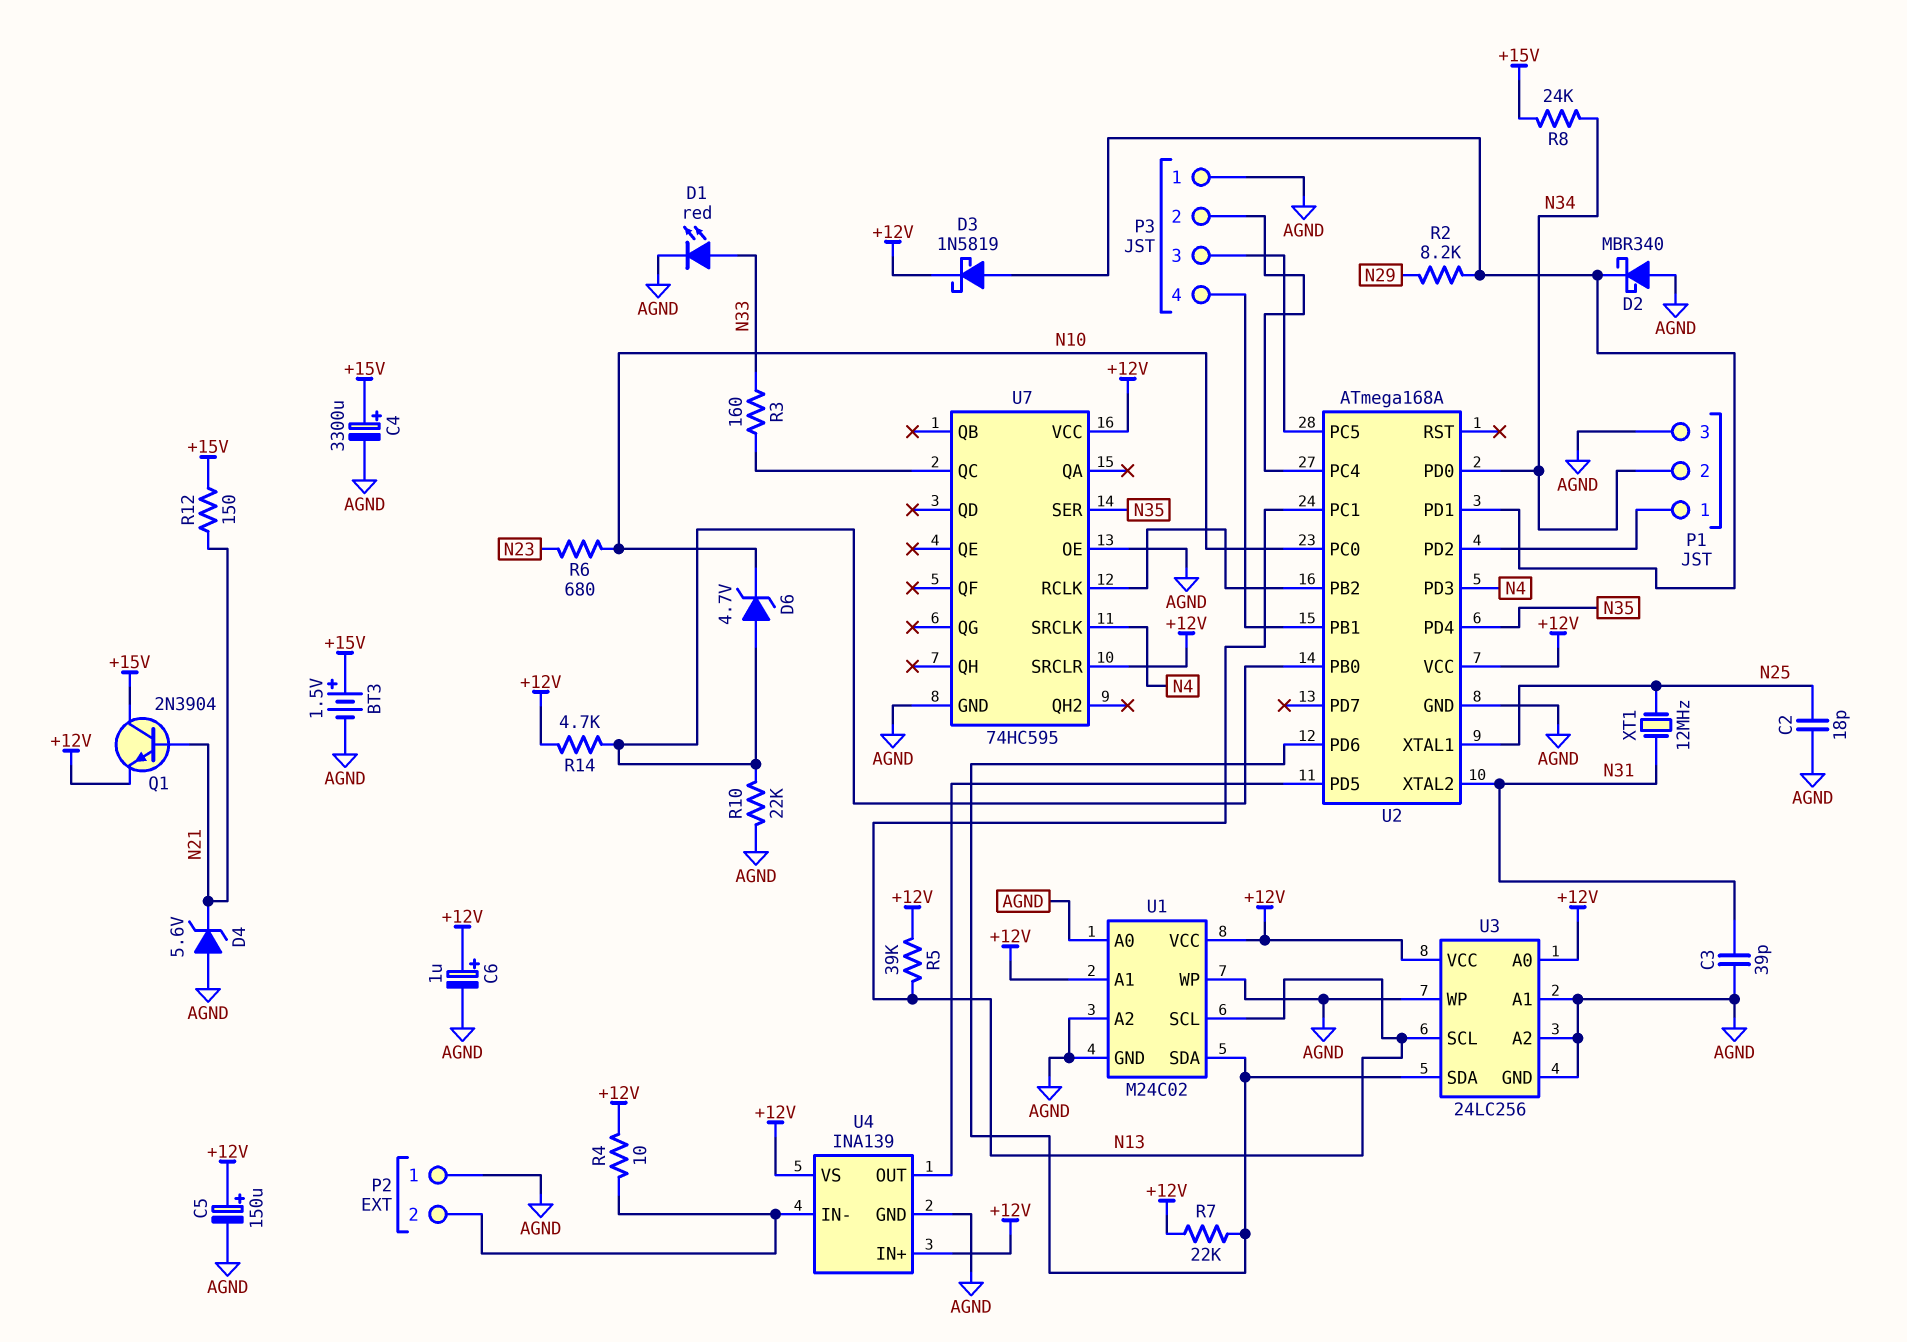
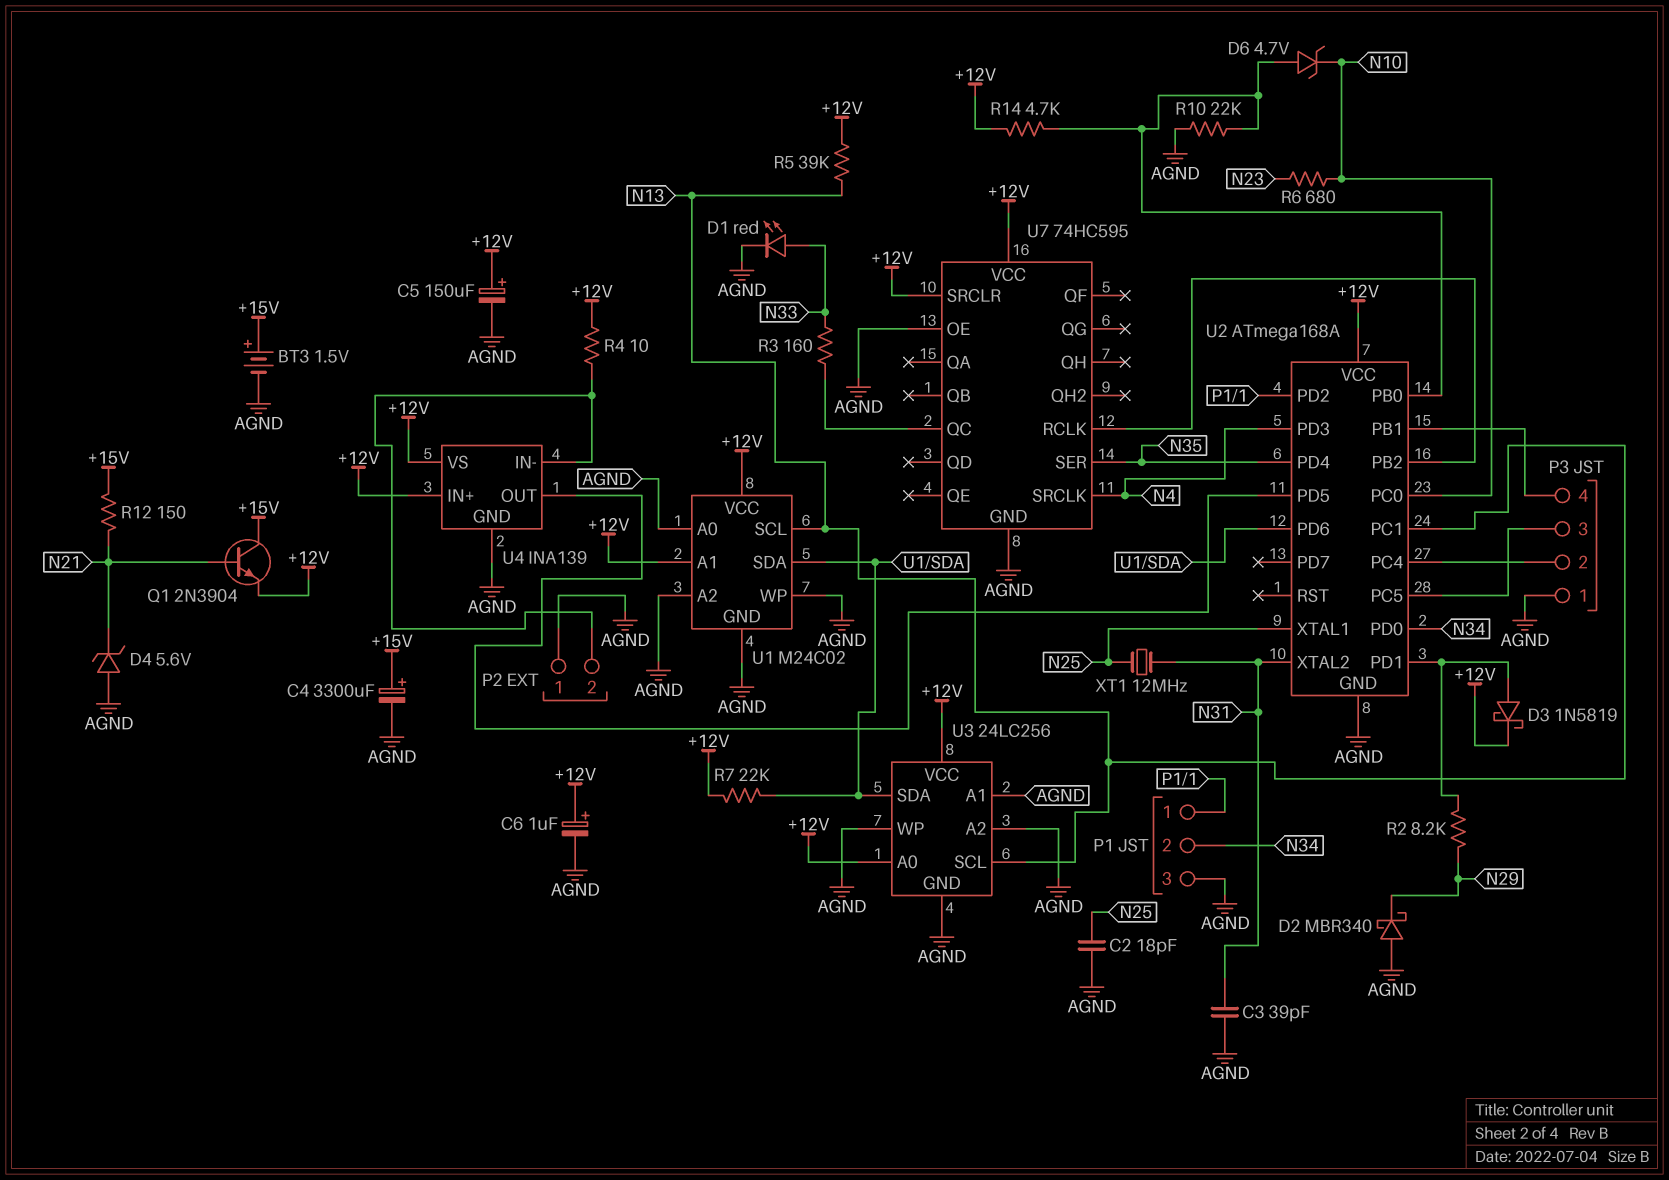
D2: schottky MBR340 (A AGND, K U2/PD1) -> schottky MBR340 (A AGND, K N29)
R8: 24k (+15V, N34) -> none

